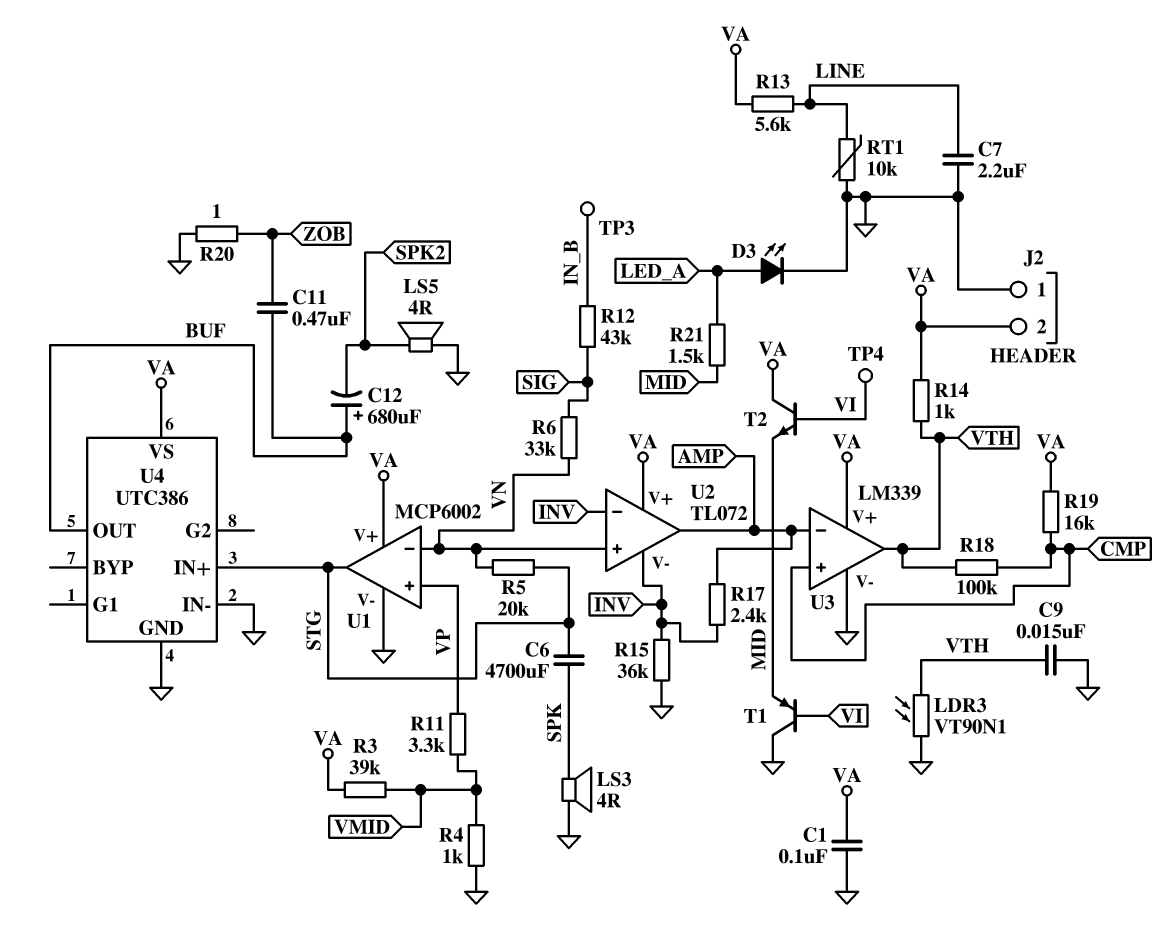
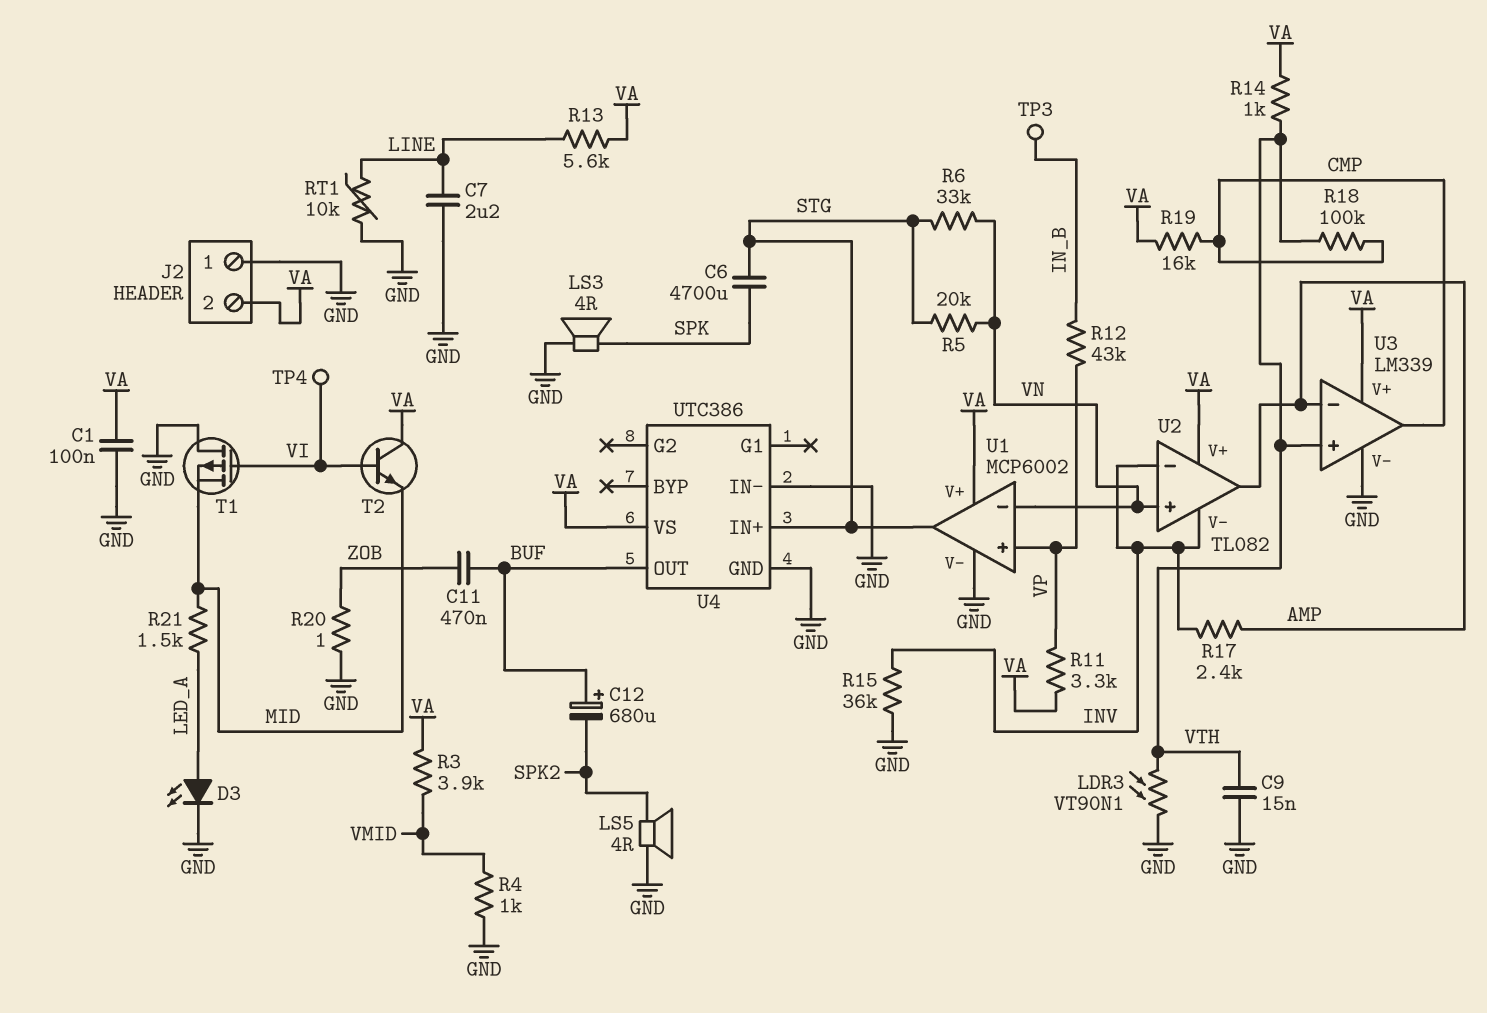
R3: 39k (VA, VMID) -> 3.9k (VA, VMID)
R6: 33k (SIG, VN) -> 33k (STG, VN)
R11: 3.3k (VMID, VP) -> 3.3k (VA, VP)
R12: 43k (IN_B, SIG) -> 43k (IN_B, VP)
T1: PNP (B VI, C GND, E MID) -> PMOS (G VI, D GND, S MID)
U2: TL072 -> TL082
U3 pin in+: CMP -> VTH
U3 pin out: VTH -> CMP

